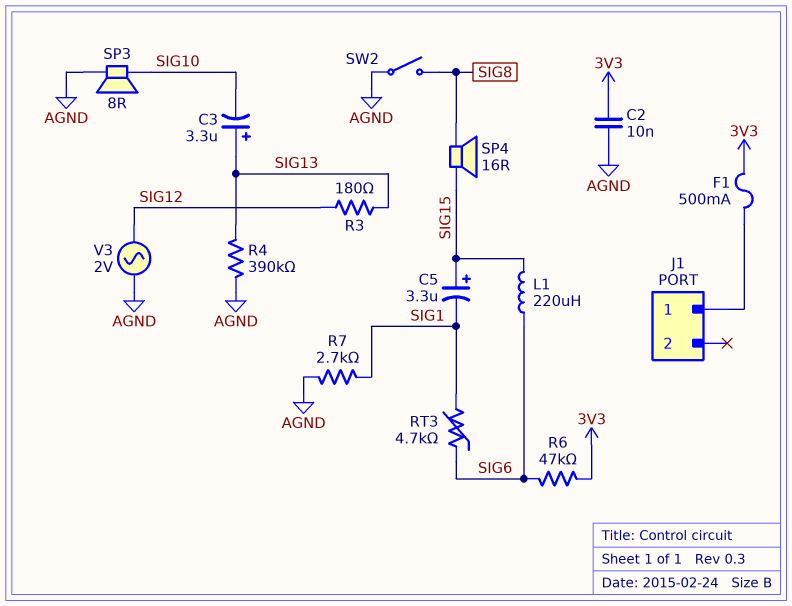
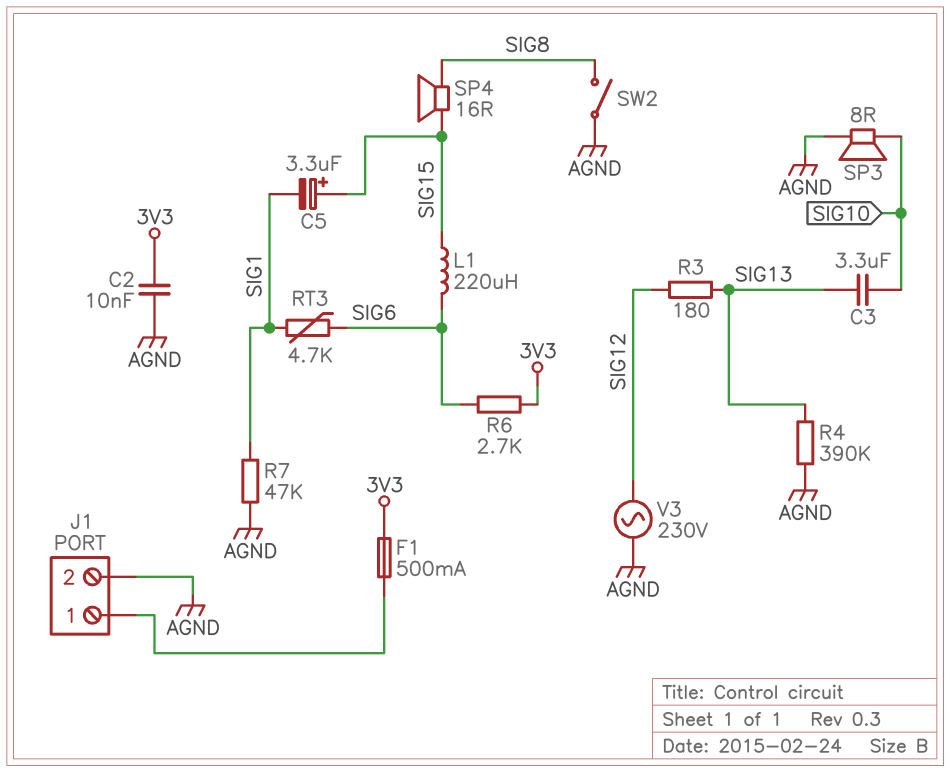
C3: 3.3uF (plus SIG13, minus SIG10) -> 3.3uF (SIG10, SIG13)
J1 pin 2: none -> AGND
R6: 47k (3V3, SIG6) -> 2.7k (3V3, SIG6)
R7: 2.7k (AGND, SIG1) -> 47k (AGND, SIG1)
V3: AC 2V (AGND, SIG12) -> AC 230V (AGND, SIG12)

